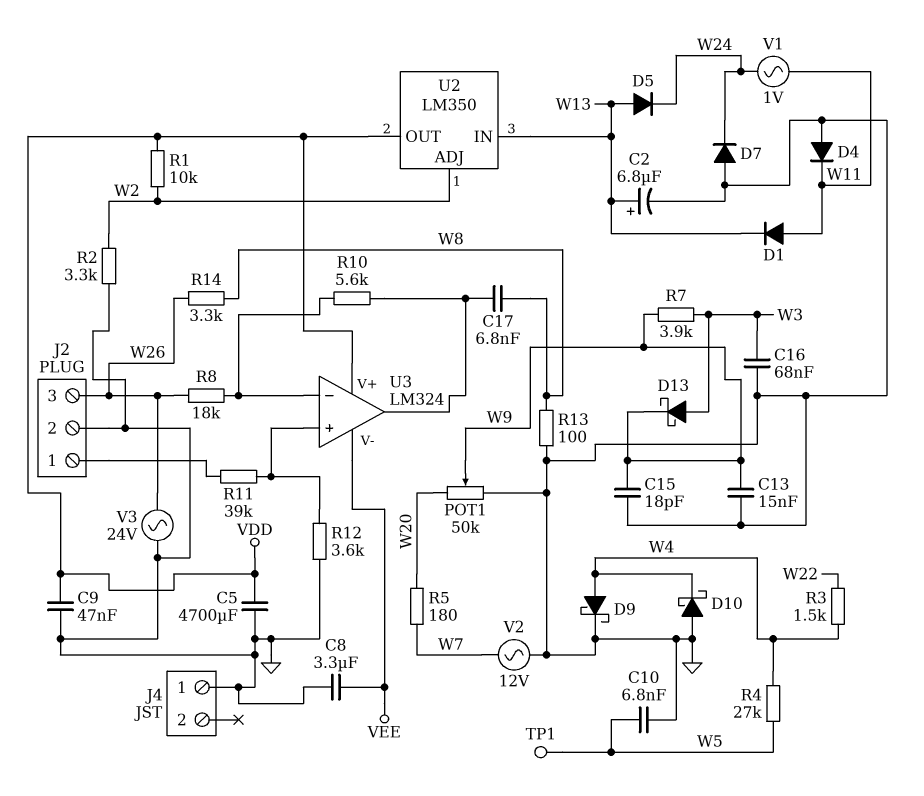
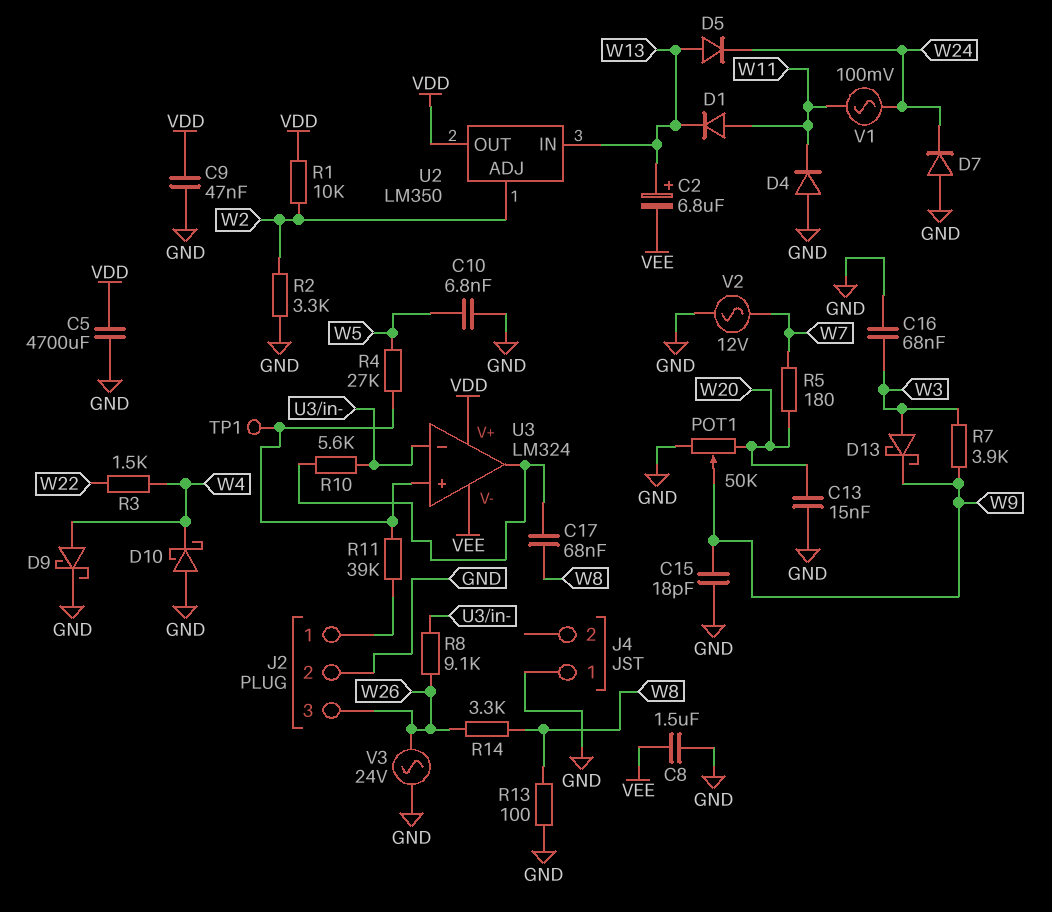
C2: 6.8uF (plus W13, minus GND) -> 6.8uF (plus W13, minus VEE)
C8: 3.3uF (GND, VEE) -> 1.5uF (GND, VEE)
C13: 15nF (GND, W9) -> 15nF (GND, W20)
C17: 6.8nF (U3/out, W8) -> 68nF (U3/out, W8)
R4: 27k (W4, W5) -> 27k (U3/in+, W5)
R8: 18k (U3/in-, W26) -> 9.1k (U3/in-, W26)
R12: 3.6k (GND, U3/in+) -> none
TP1: test point (W5) -> test point (U3/in+)
V1: AC 1V (W11, W24) -> AC 100mV (W11, W24)

